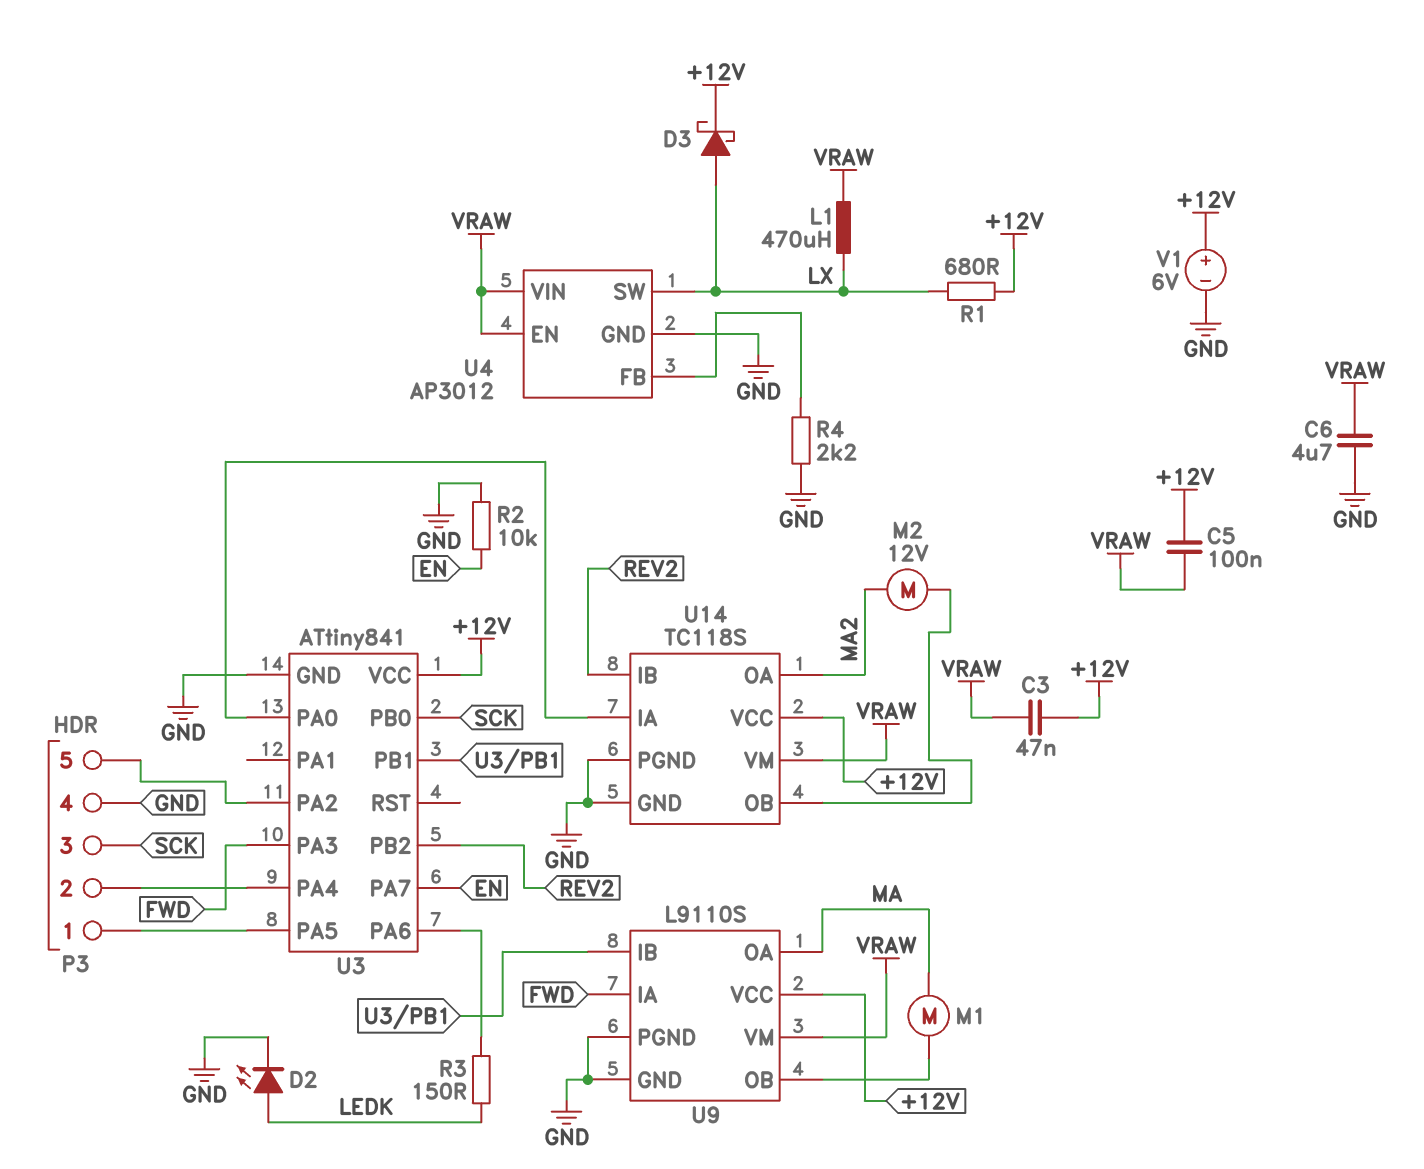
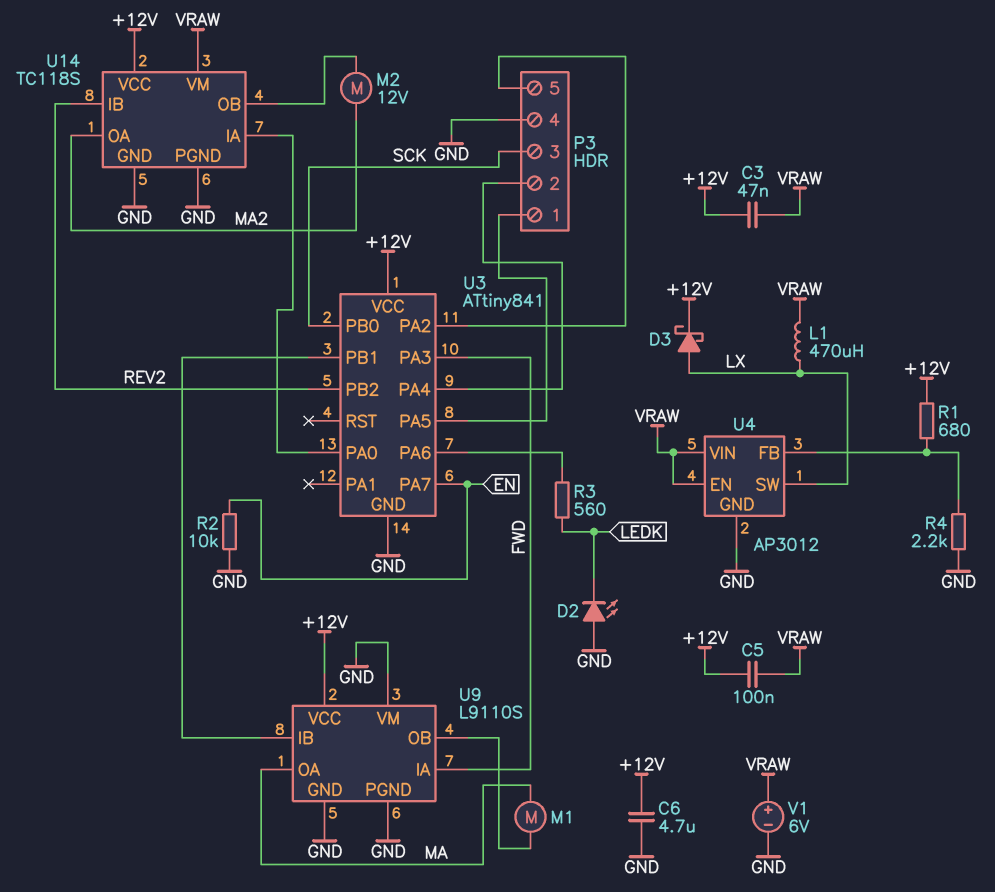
C6: 4.7uF (GND, VRAW) -> 4.7uF (+12V, GND)
D2: LED (A LEDK, K GND) -> LED (A GND, K LEDK)
R1: 680 (+12V, LX) -> 680 (+12V, U4/FB)
R3: 150 (LEDK, U3/PA6) -> 560 (LEDK, U3/PA6)
U9 pin VM: VRAW -> GND
V1: 6V (plus +12V, minus GND) -> 6V (plus VRAW, minus GND)

